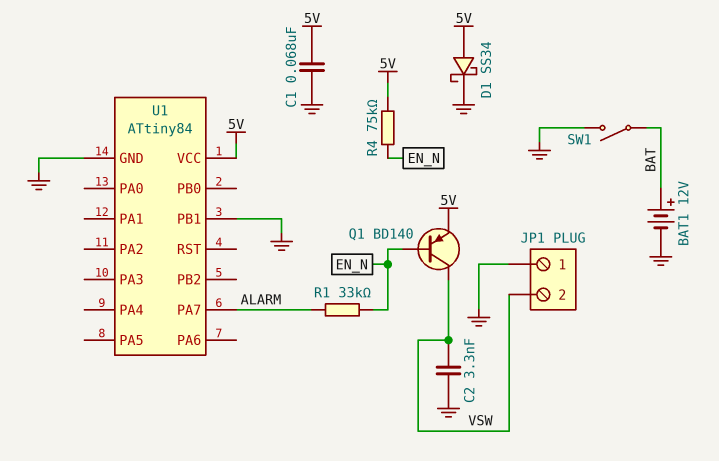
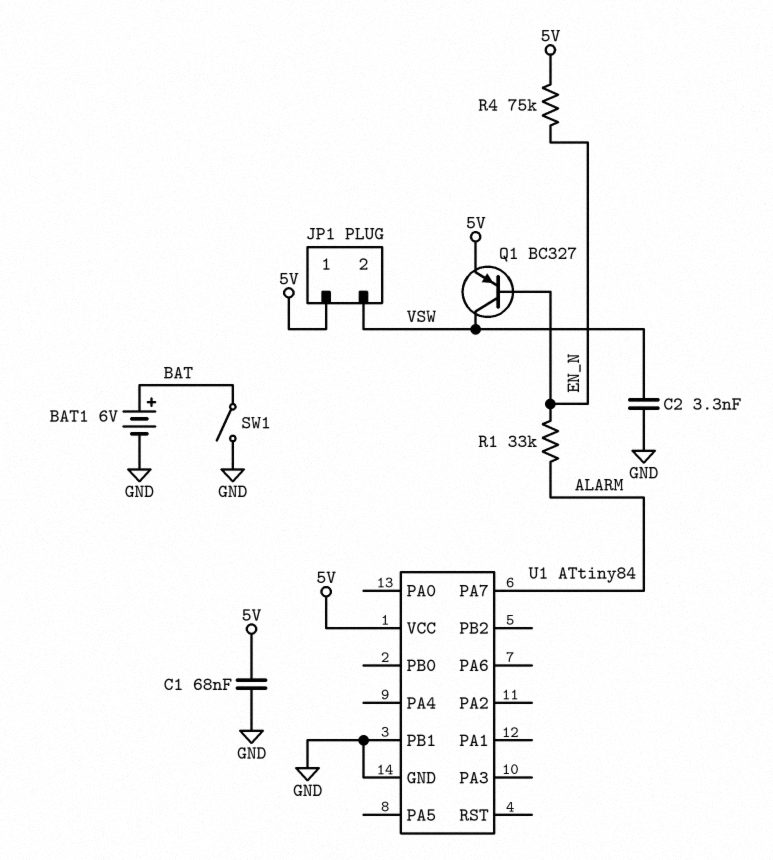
BAT1: 12V (plus BAT, minus GND) -> 6V (plus BAT, minus GND)
D1: schottky SS34 (A 5V, K GND) -> none
JP1 pin 1: GND -> 5V
Q1: PNP BD140 (B EN_N, C VSW, E 5V) -> PNP BC327 (B EN_N, C VSW, E 5V)

